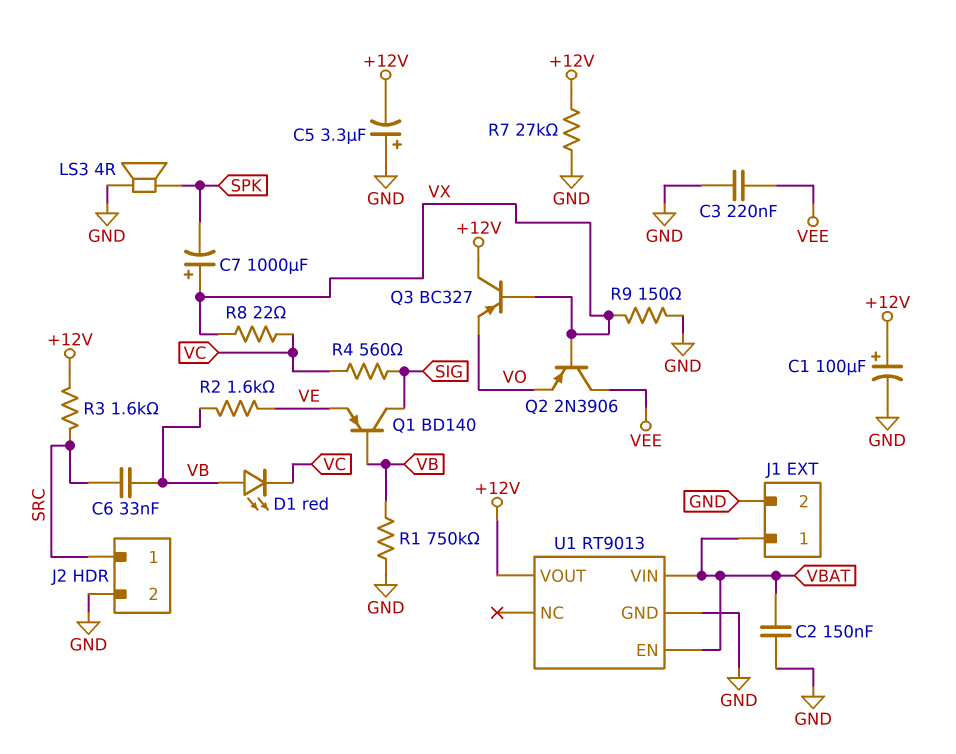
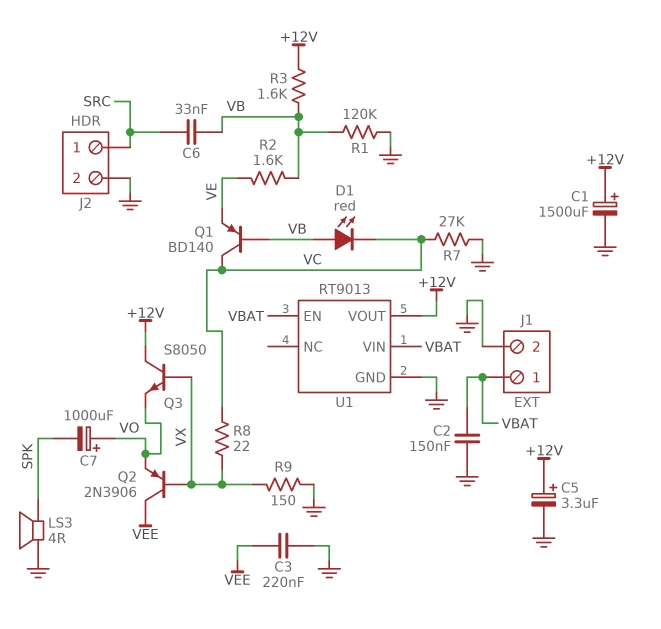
C1: 100uF (plus +12V, minus GND) -> 1500uF (plus +12V, minus GND)
C5: 3.3uF (plus GND, minus +12V) -> 3.3uF (plus +12V, minus GND)
C7: 1000uF (plus VX, minus SPK) -> 1000uF (plus VO, minus SPK)
Q1: PNP BD140 (B VB, C SIG, E VE) -> PNP BD140 (B VB, C VC, E VE)
Q3: PNP BC327 (B VX, C +12V, E VO) -> NPN S8050 (B VX, C +12V, E VO)
R1: 750k (GND, VB) -> 120k (GND, VB)
R3: 1.6k (+12V, SRC) -> 1.6k (+12V, VB)
R4: 560 (SIG, VC) -> none
R7: 27k (+12V, GND) -> 27k (GND, VC)

